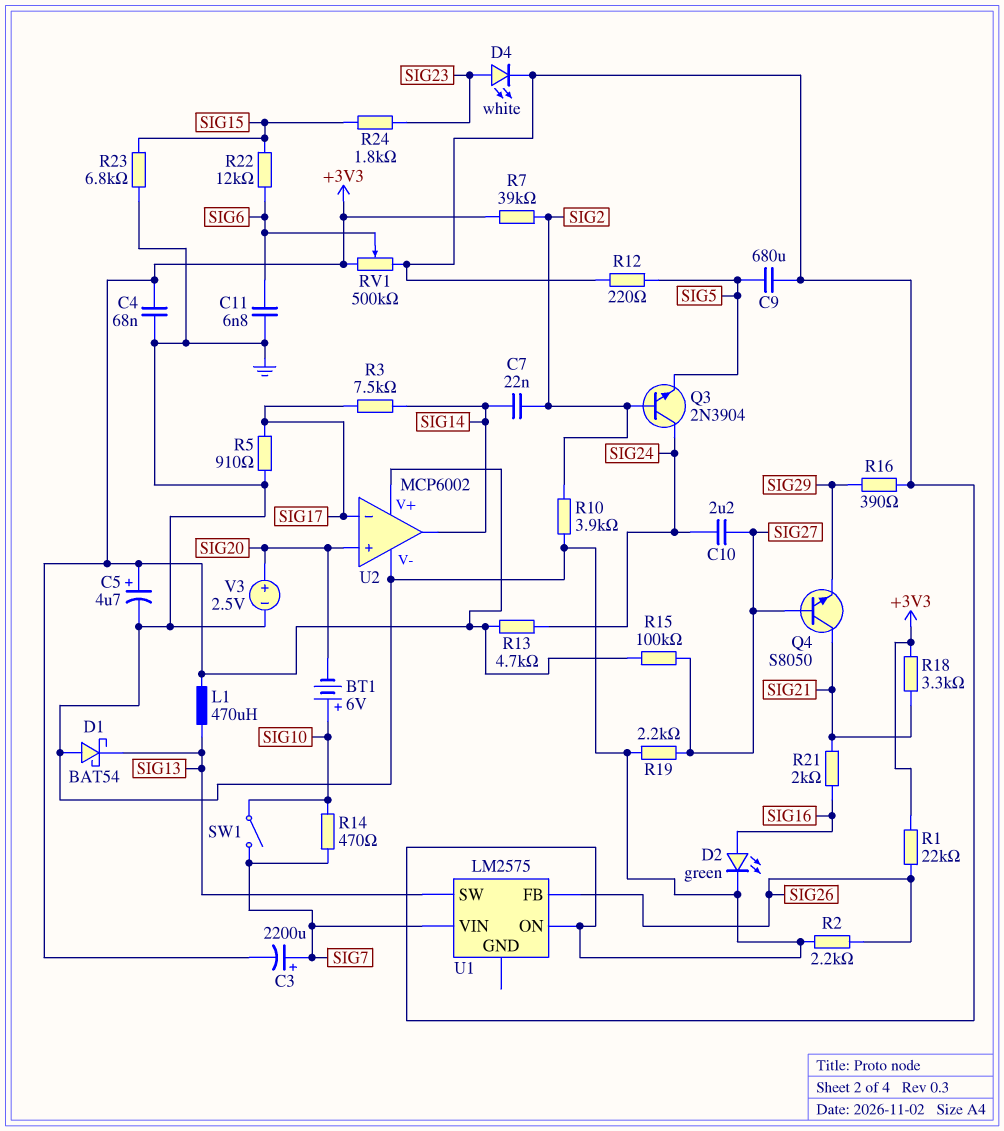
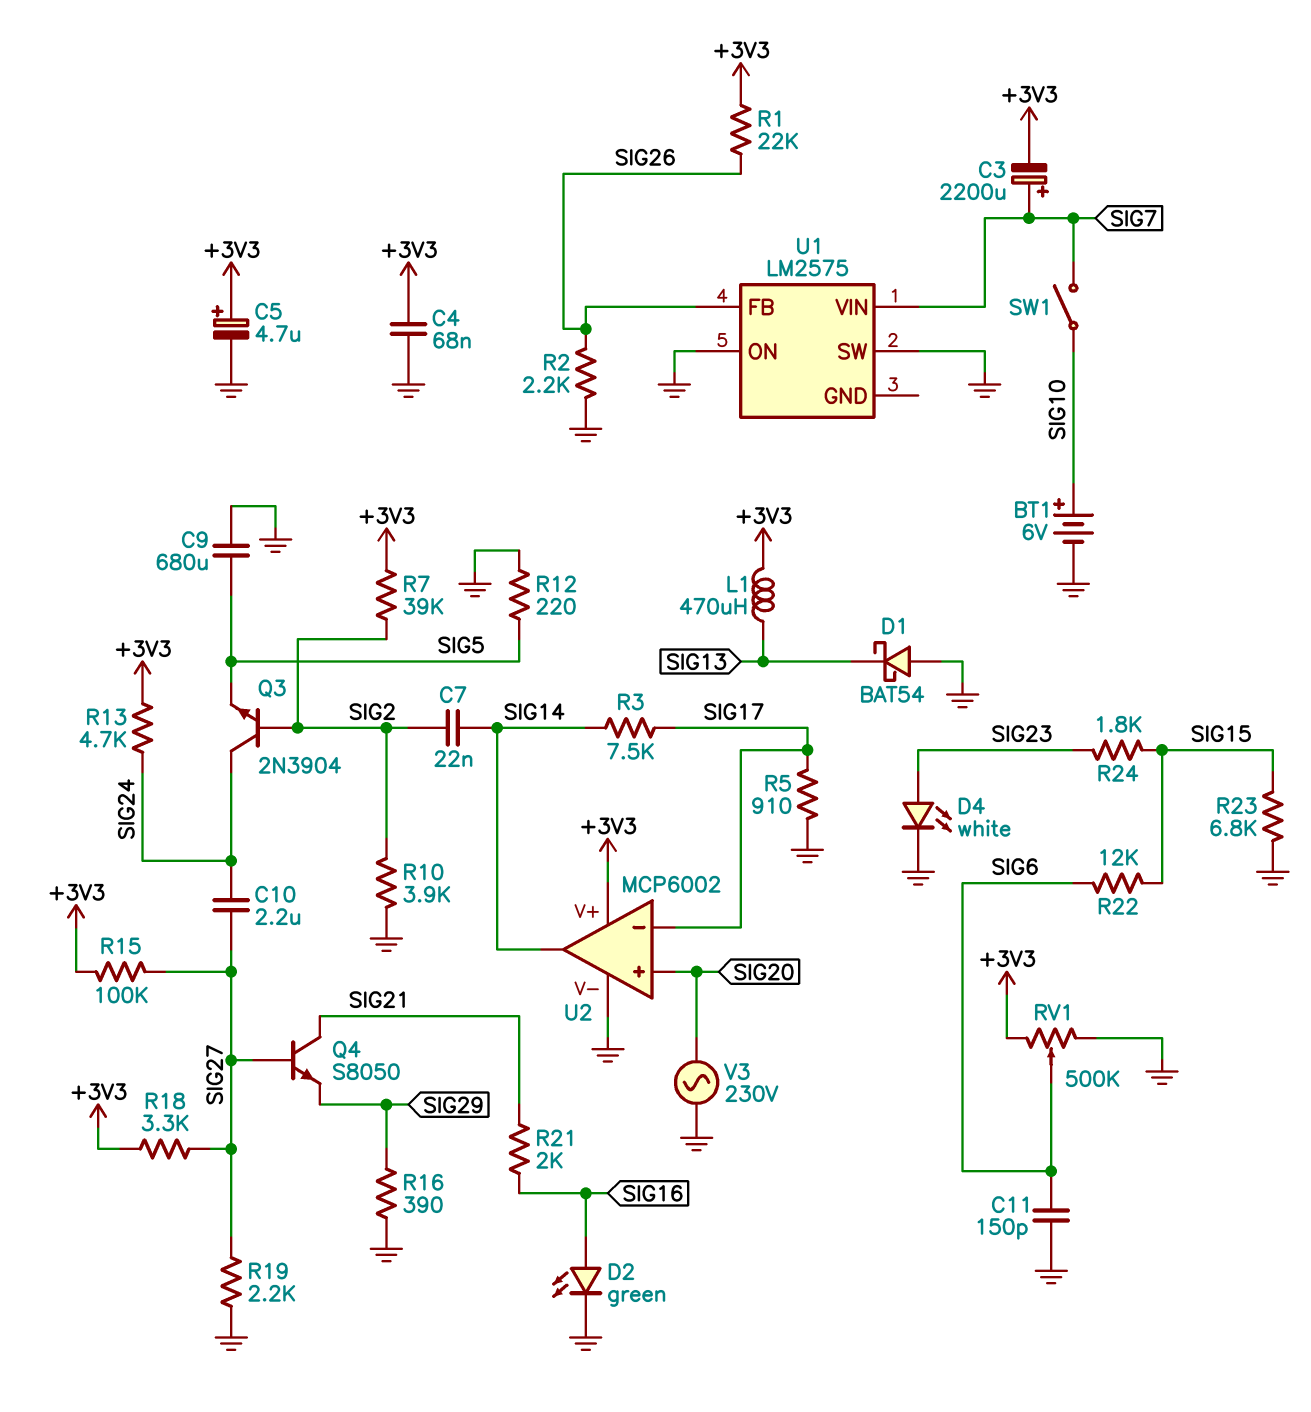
BT1: 6V (plus SIG10, minus SIG20) -> 6V (plus SIG10, minus GND)
C11: 6.8nF (GND, SIG6) -> 150pF (GND, SIG6)
R14: 470 (SIG7, SIG10) -> none
R18: 3.3k (+3V3, SIG21) -> 3.3k (+3V3, SIG27)
U1 pin SW: SIG13 -> GND
V3: 2.5V (plus SIG20, minus GND) -> AC 230V (GND, SIG20)

